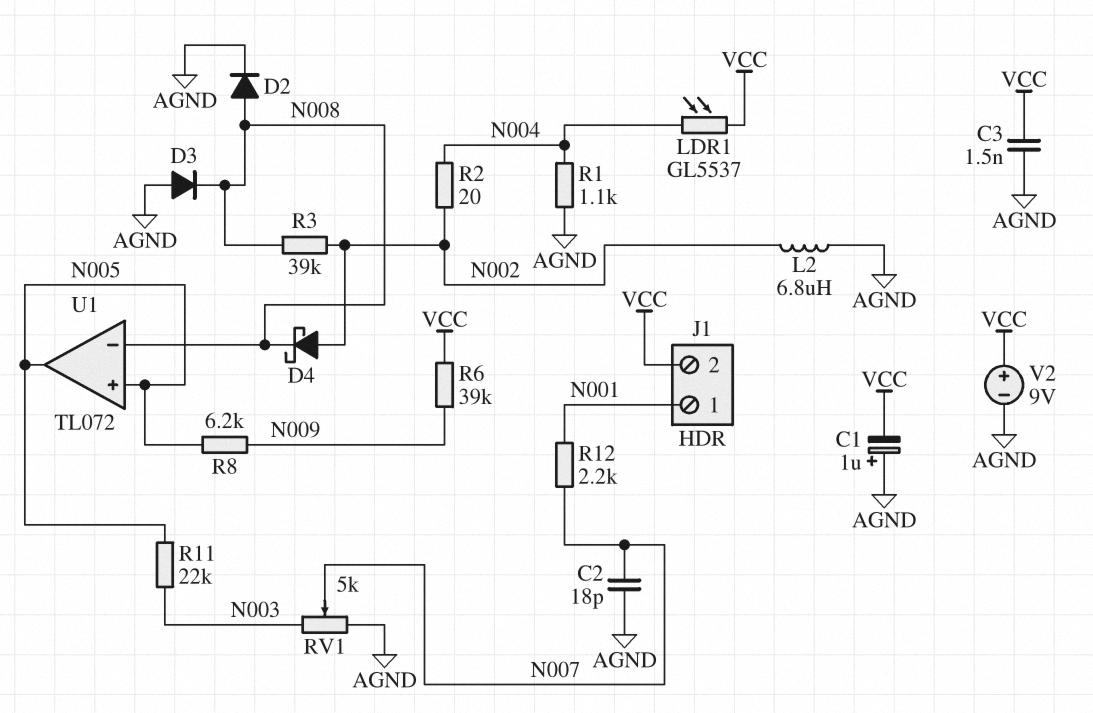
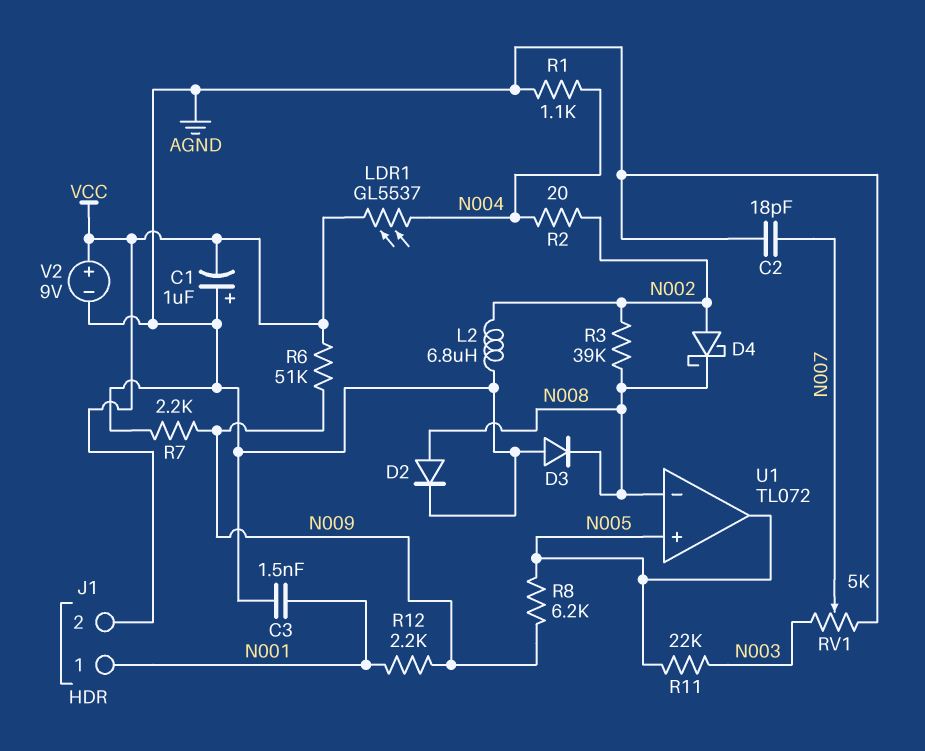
C3: 1.5nF (AGND, VCC) -> 1.5nF (AGND, N001)
R6: 39k (N009, VCC) -> 51k (N009, VCC)
R7: none -> 2.2k (AGND, N009)
R12: 2.2k (N001, N007) -> 2.2k (N001, N009)

